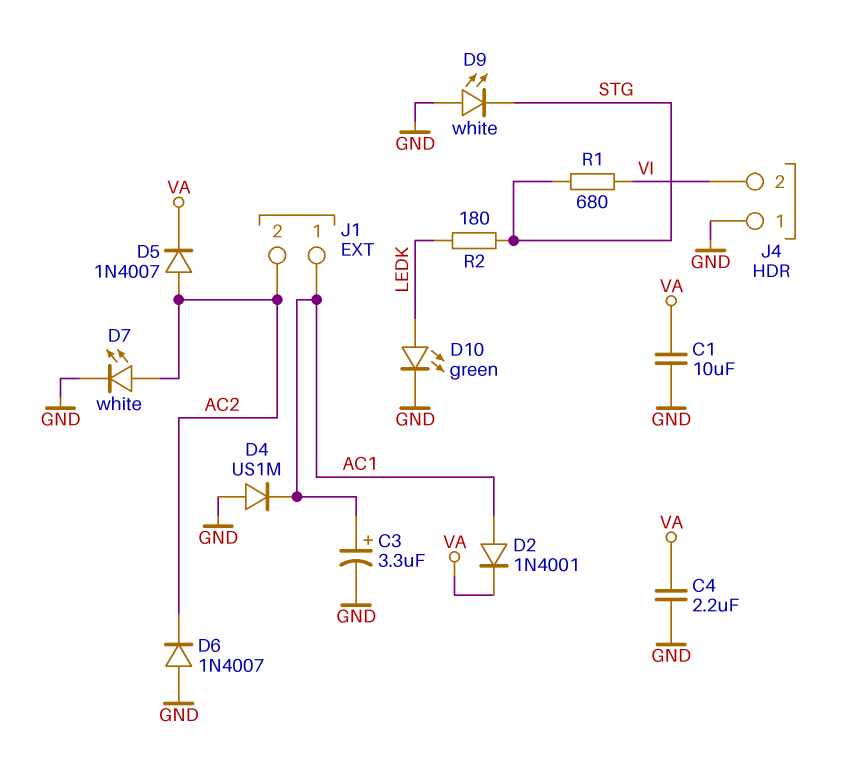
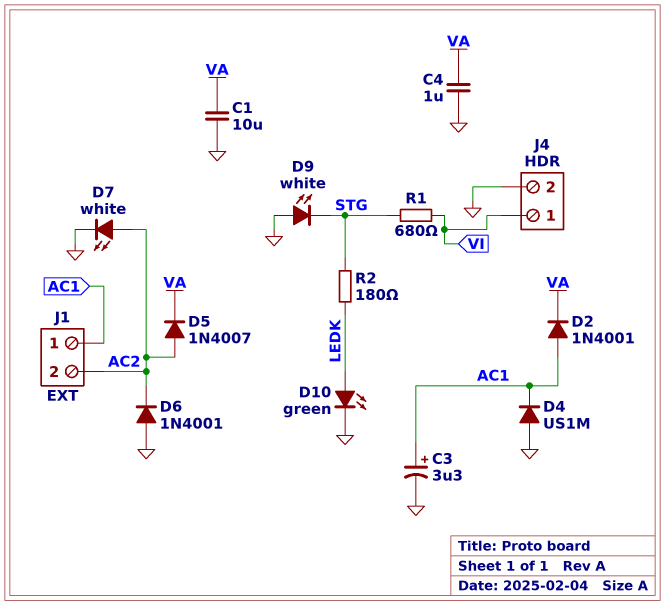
C4: 2.2uF (GND, VA) -> 1uF (GND, VA)
D6: diode 1N4007 (A GND, K AC2) -> diode 1N4001 (A GND, K AC2)
J4 pin 1: GND -> VI
J4 pin 2: VI -> GND

